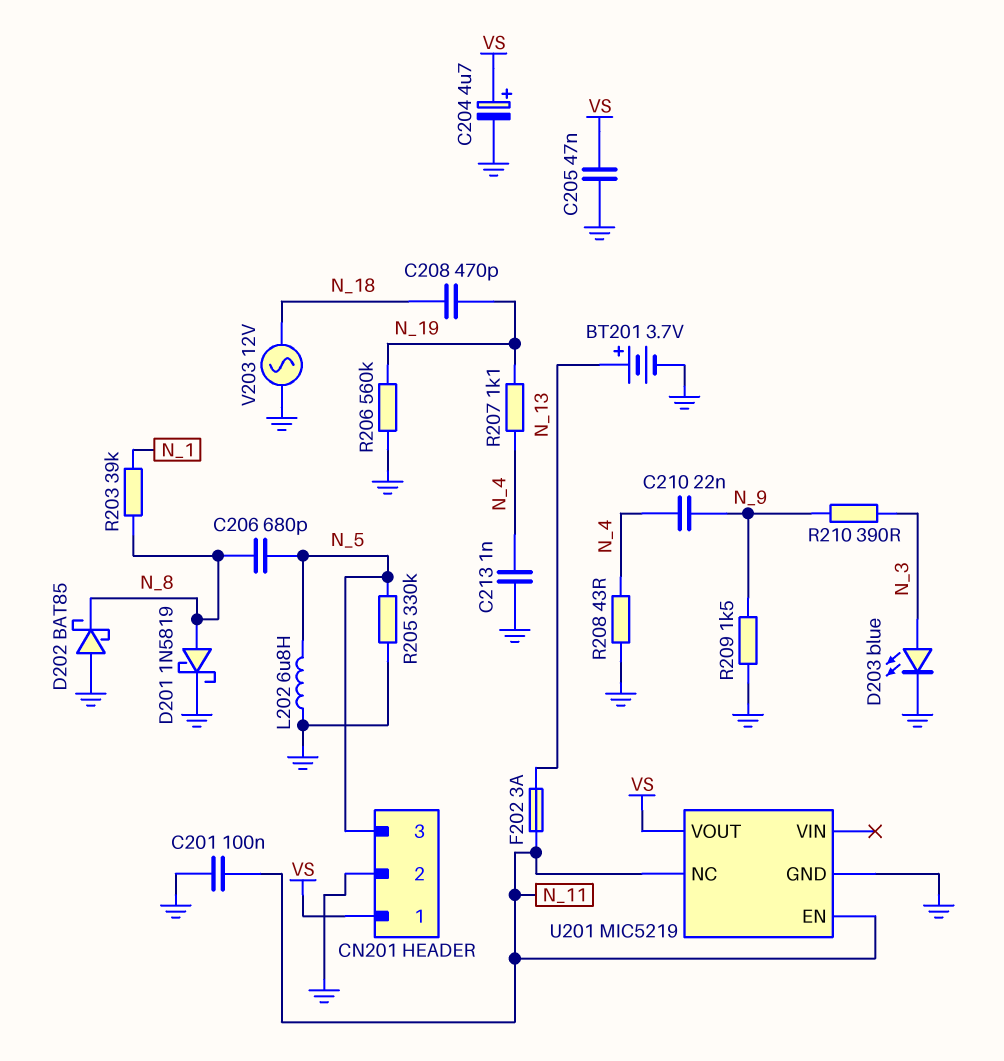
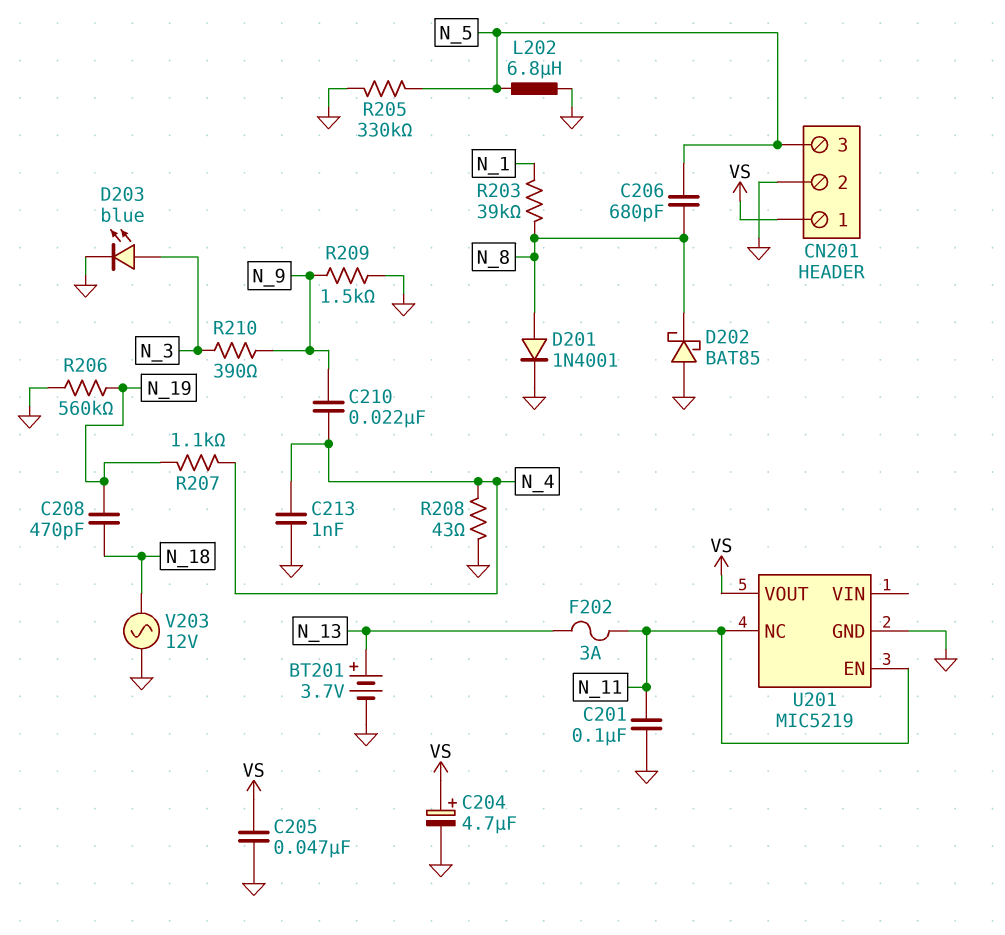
D201: schottky 1N5819 (A N_8, K GND) -> diode 1N4001 (A N_8, K GND)

